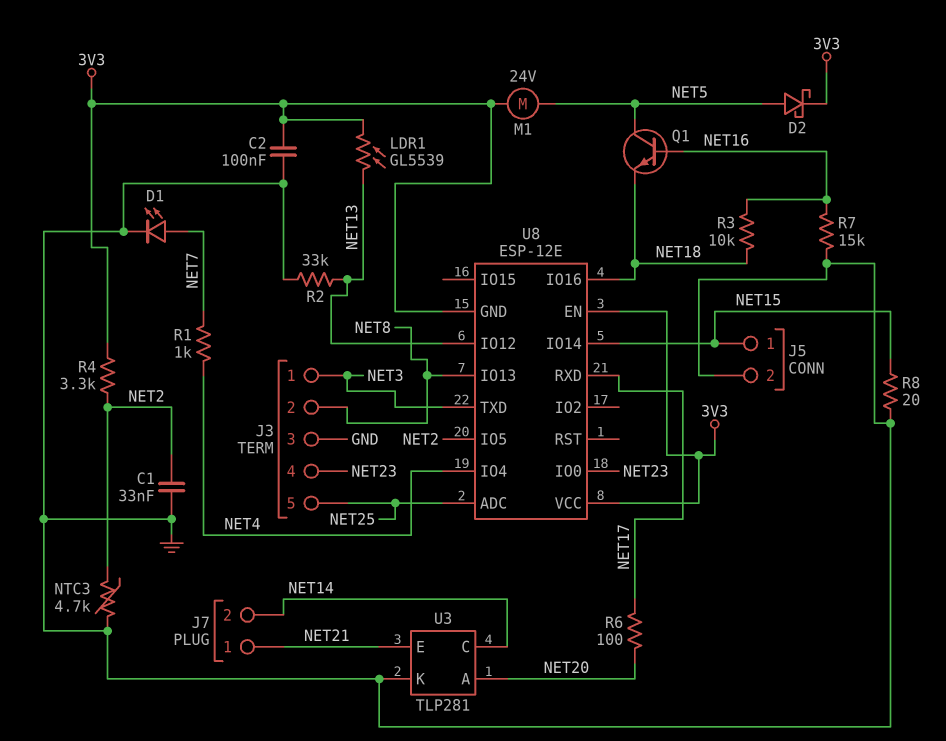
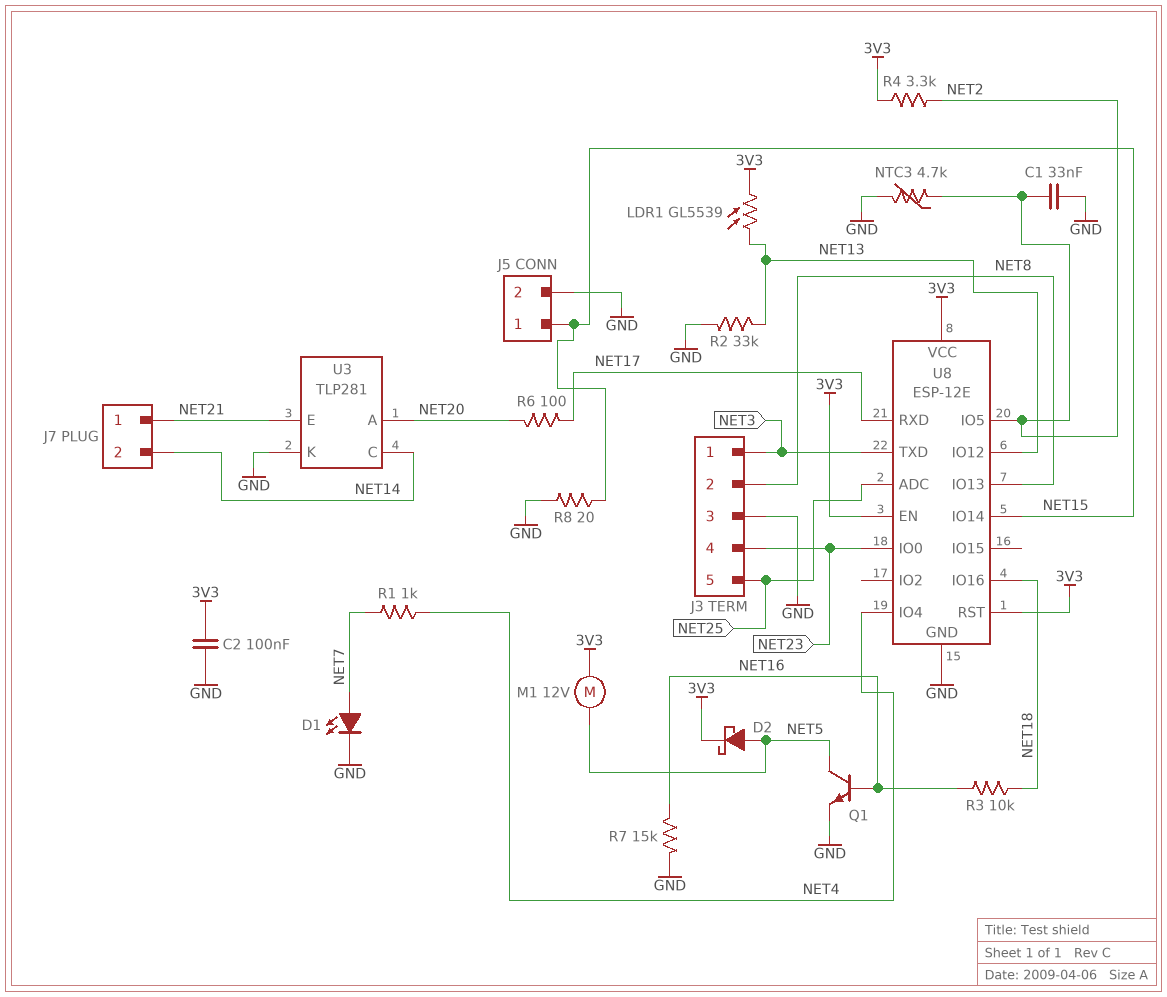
M1: motor 24V (3V3, NET5) -> motor 12V (3V3, NET5)
Q1: NPN (B NET16, C NET5, E NET18) -> NPN (B NET16, C NET5, E GND)
U8 pin GND: 3V3 -> GND
U8 pin RST: none -> 3V3

